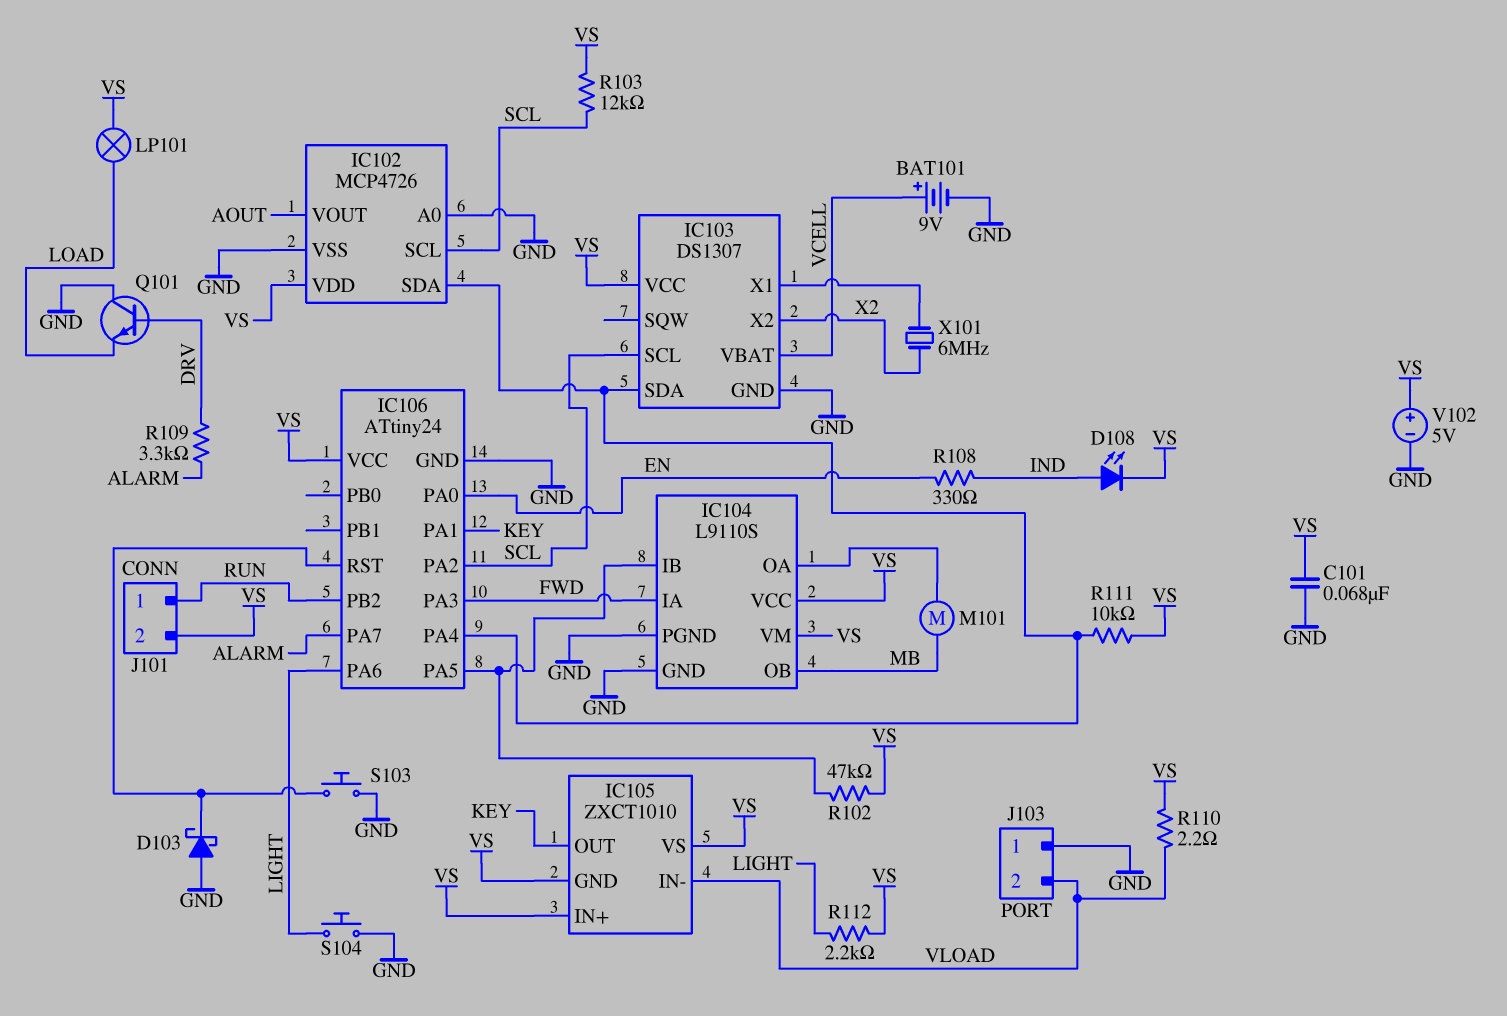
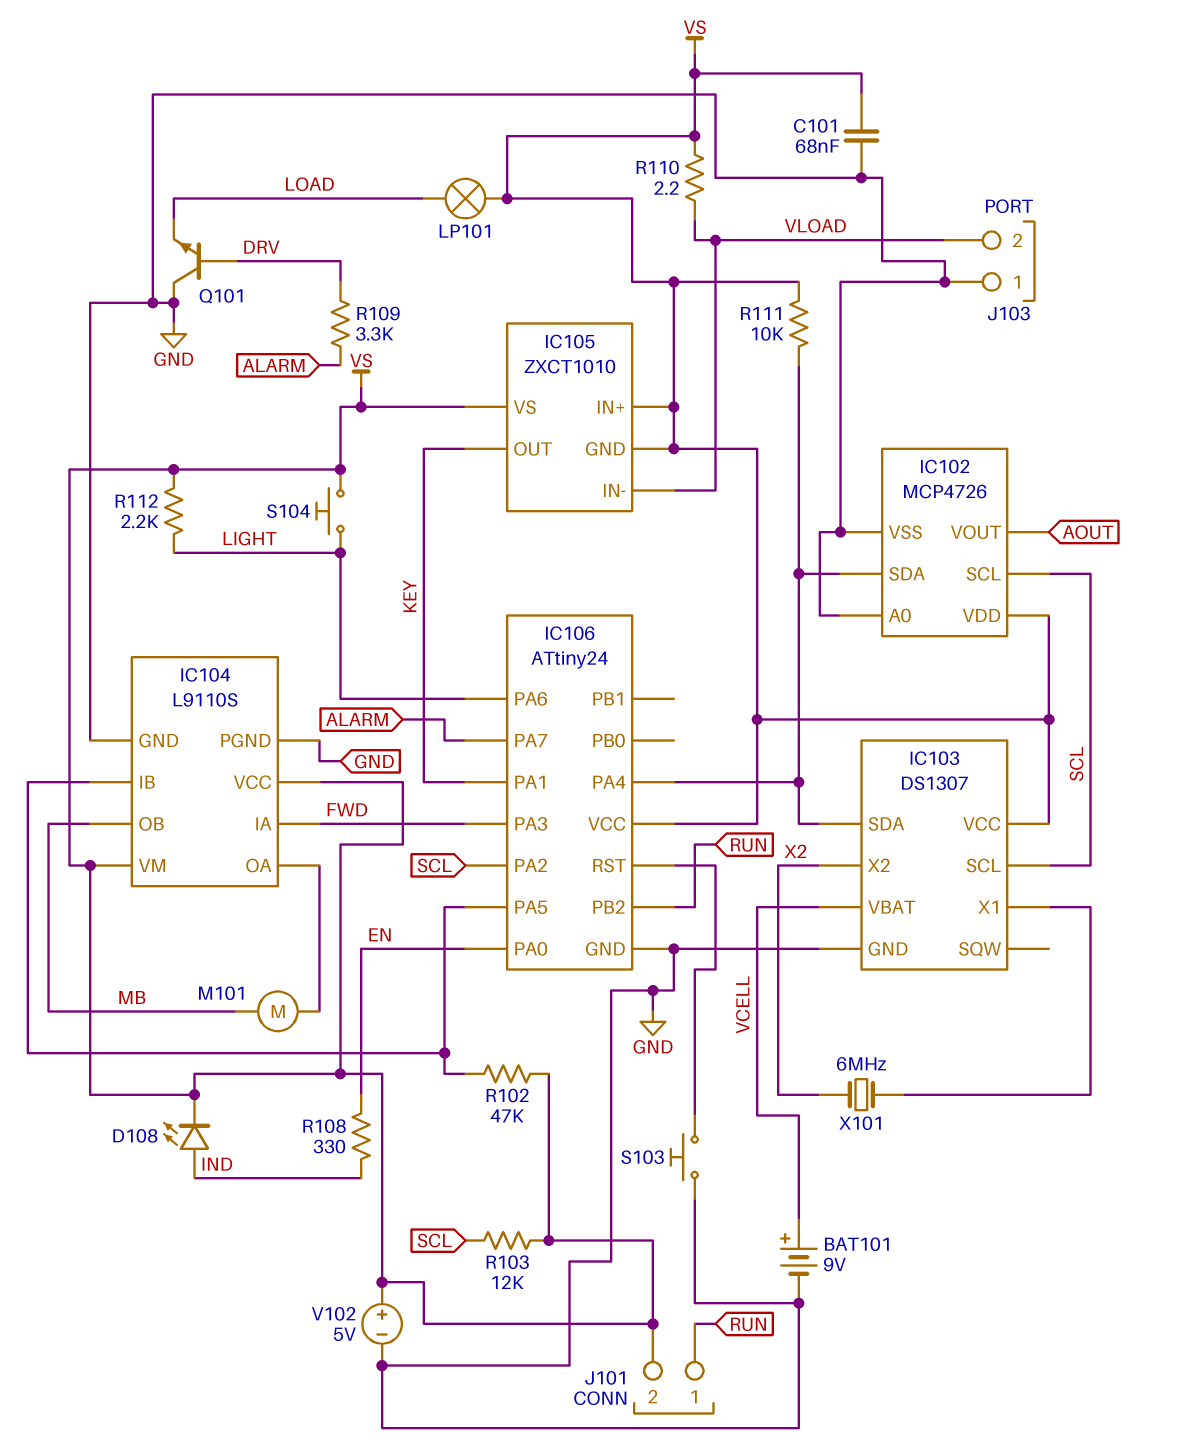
D103: schottky (A GND, K IC106/RST) -> none
S104: button (GND, LIGHT) -> button (LIGHT, VS)

